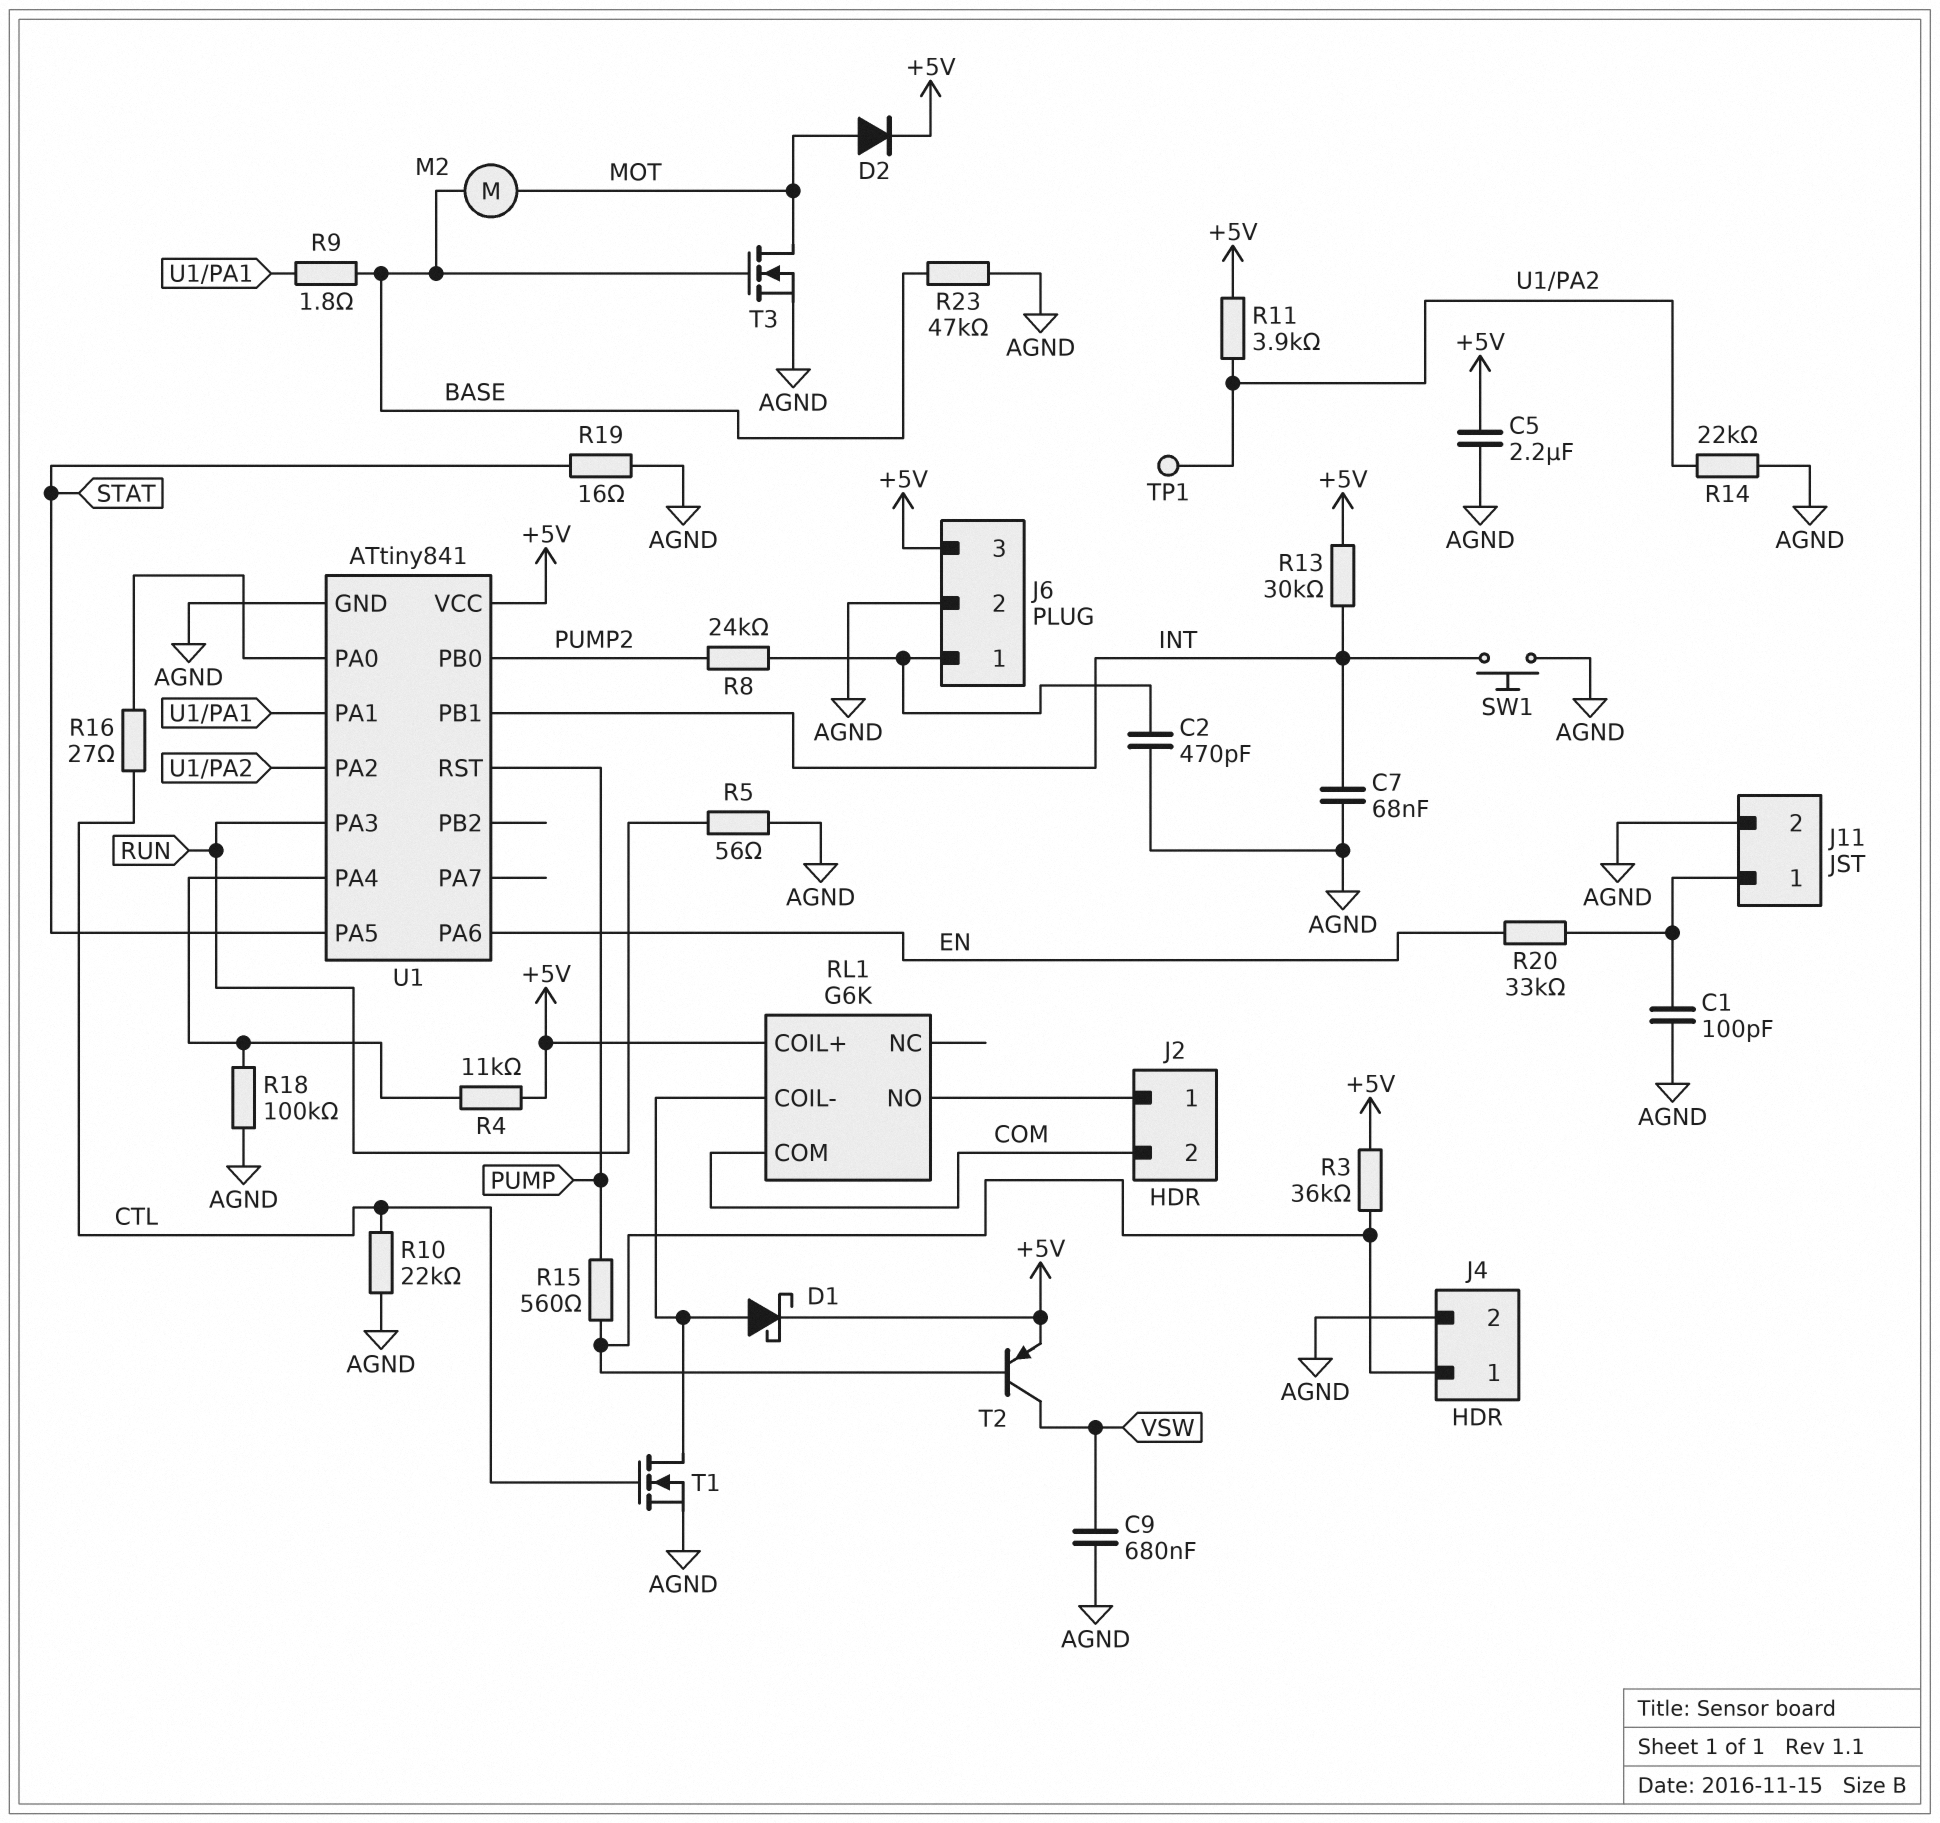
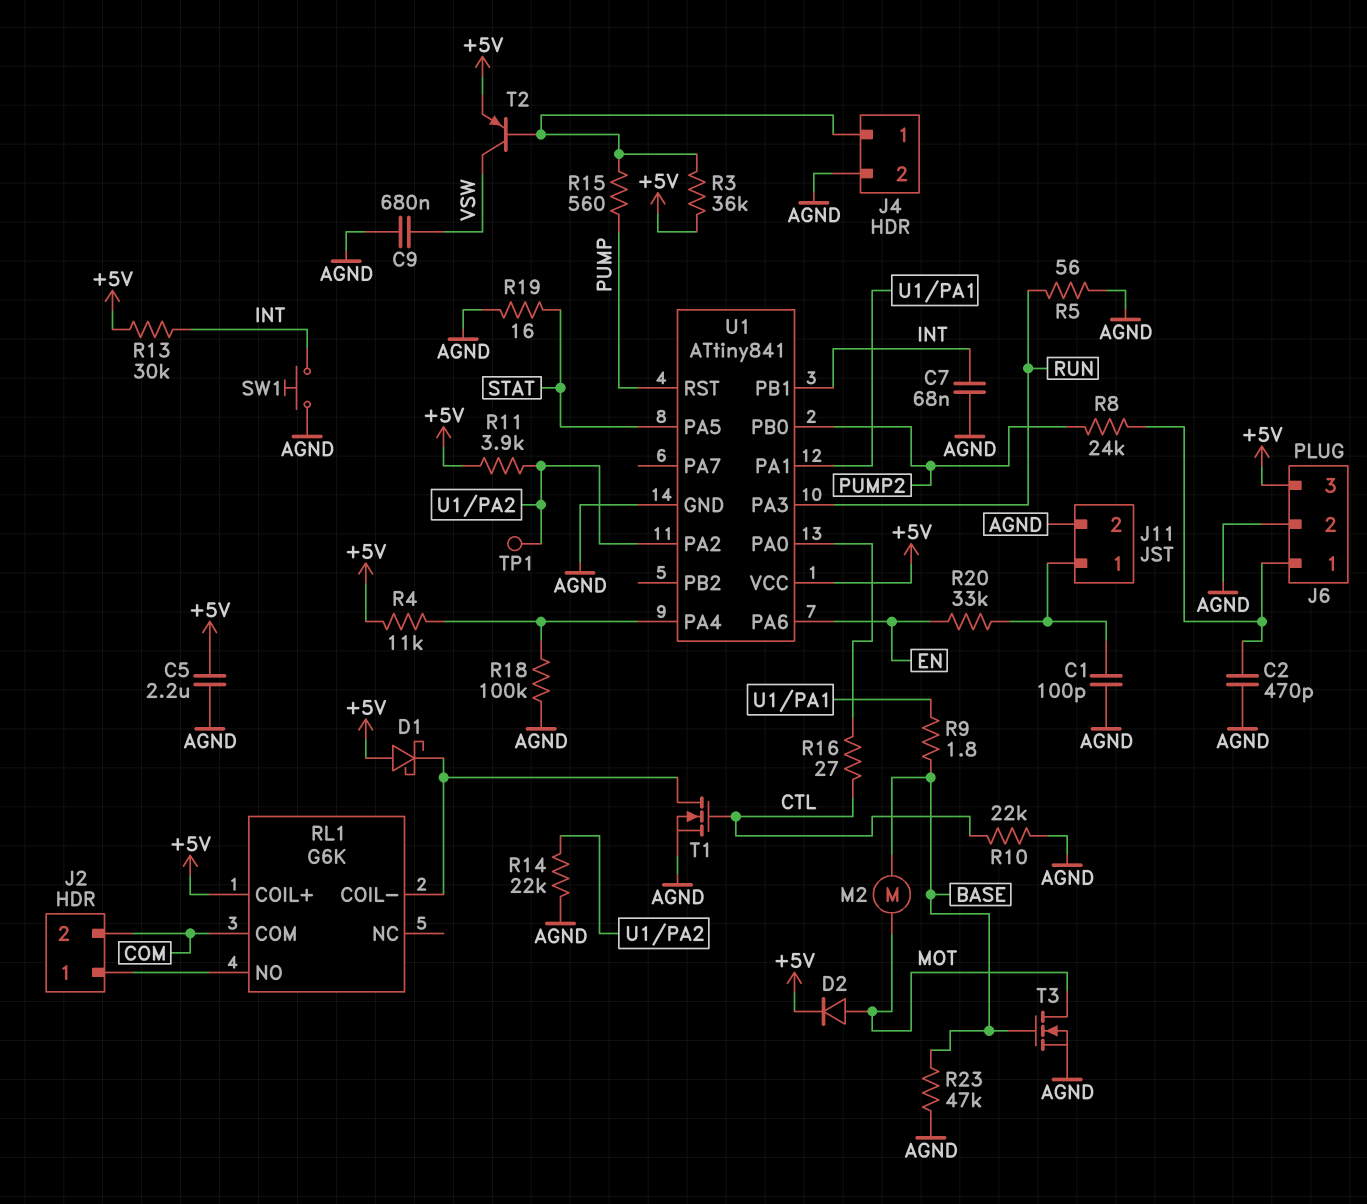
D1: schottky (A RL1/COIL-, K +5V) -> schottky (A +5V, K RL1/COIL-)

